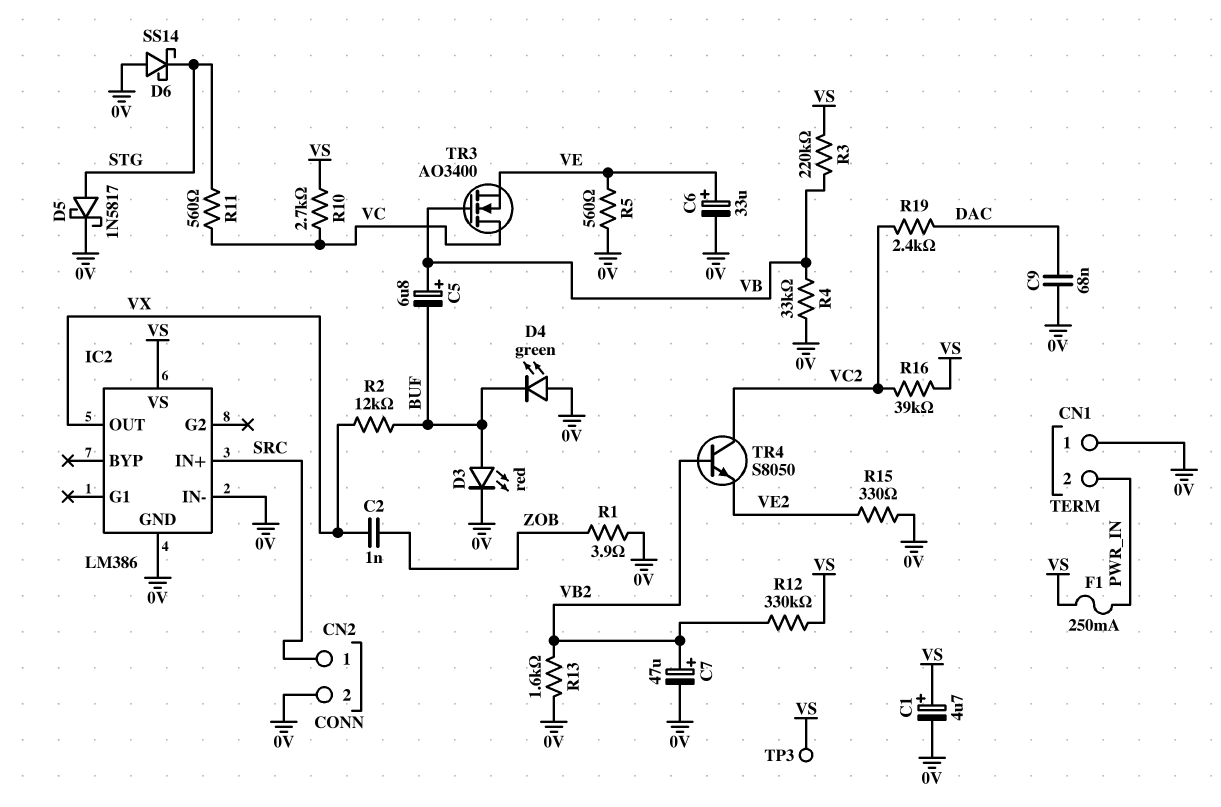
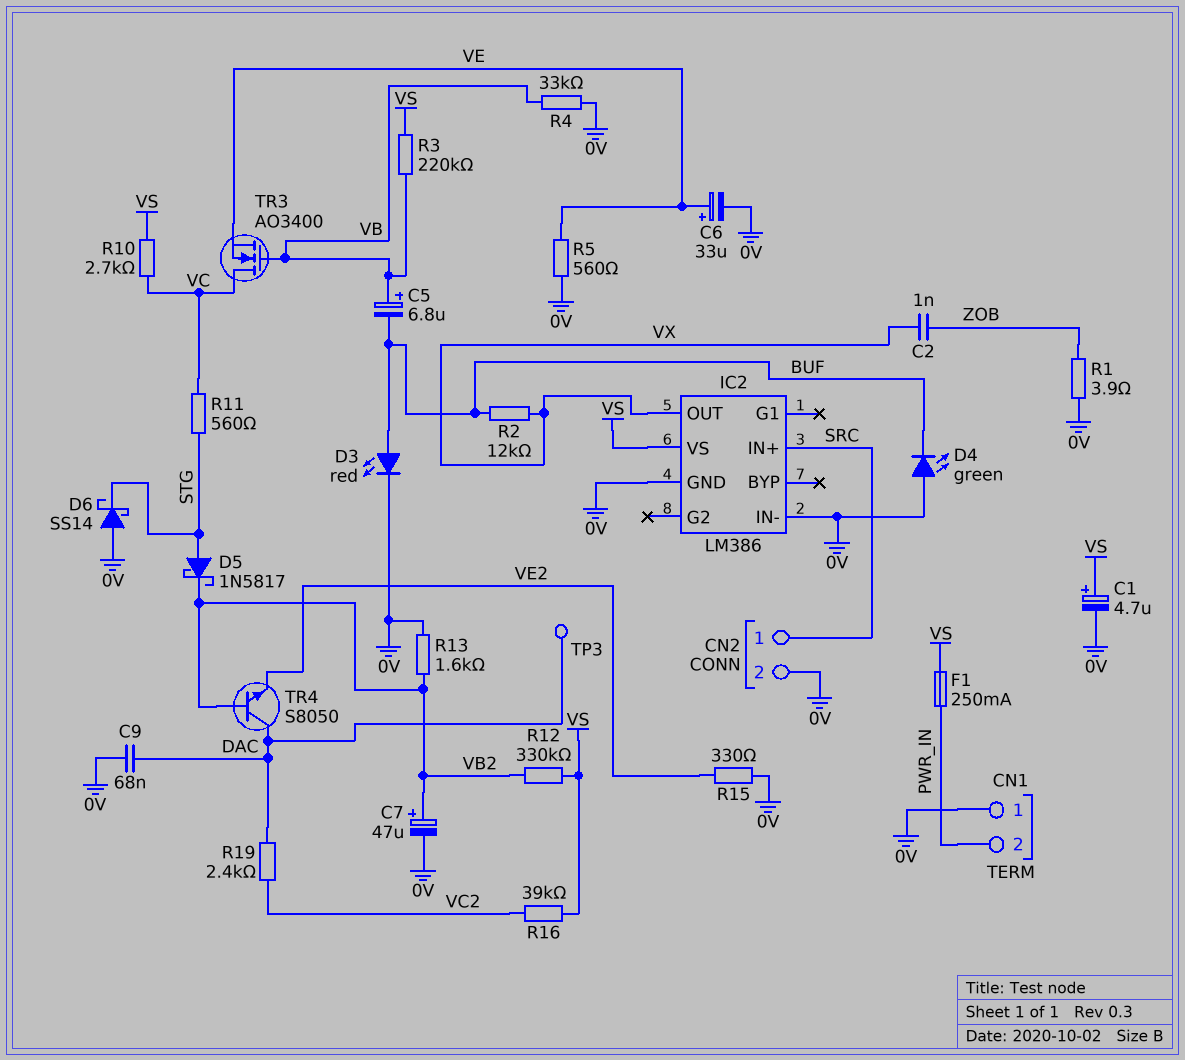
D5: schottky 1N5817 (A STG, K 0V) -> schottky 1N5817 (A STG, K VB2)
TP3: test point (VS) -> test point (DAC)
TR4: NPN S8050 (B VB2, C VC2, E VE2) -> NPN S8050 (B VB2, C DAC, E VE2)

